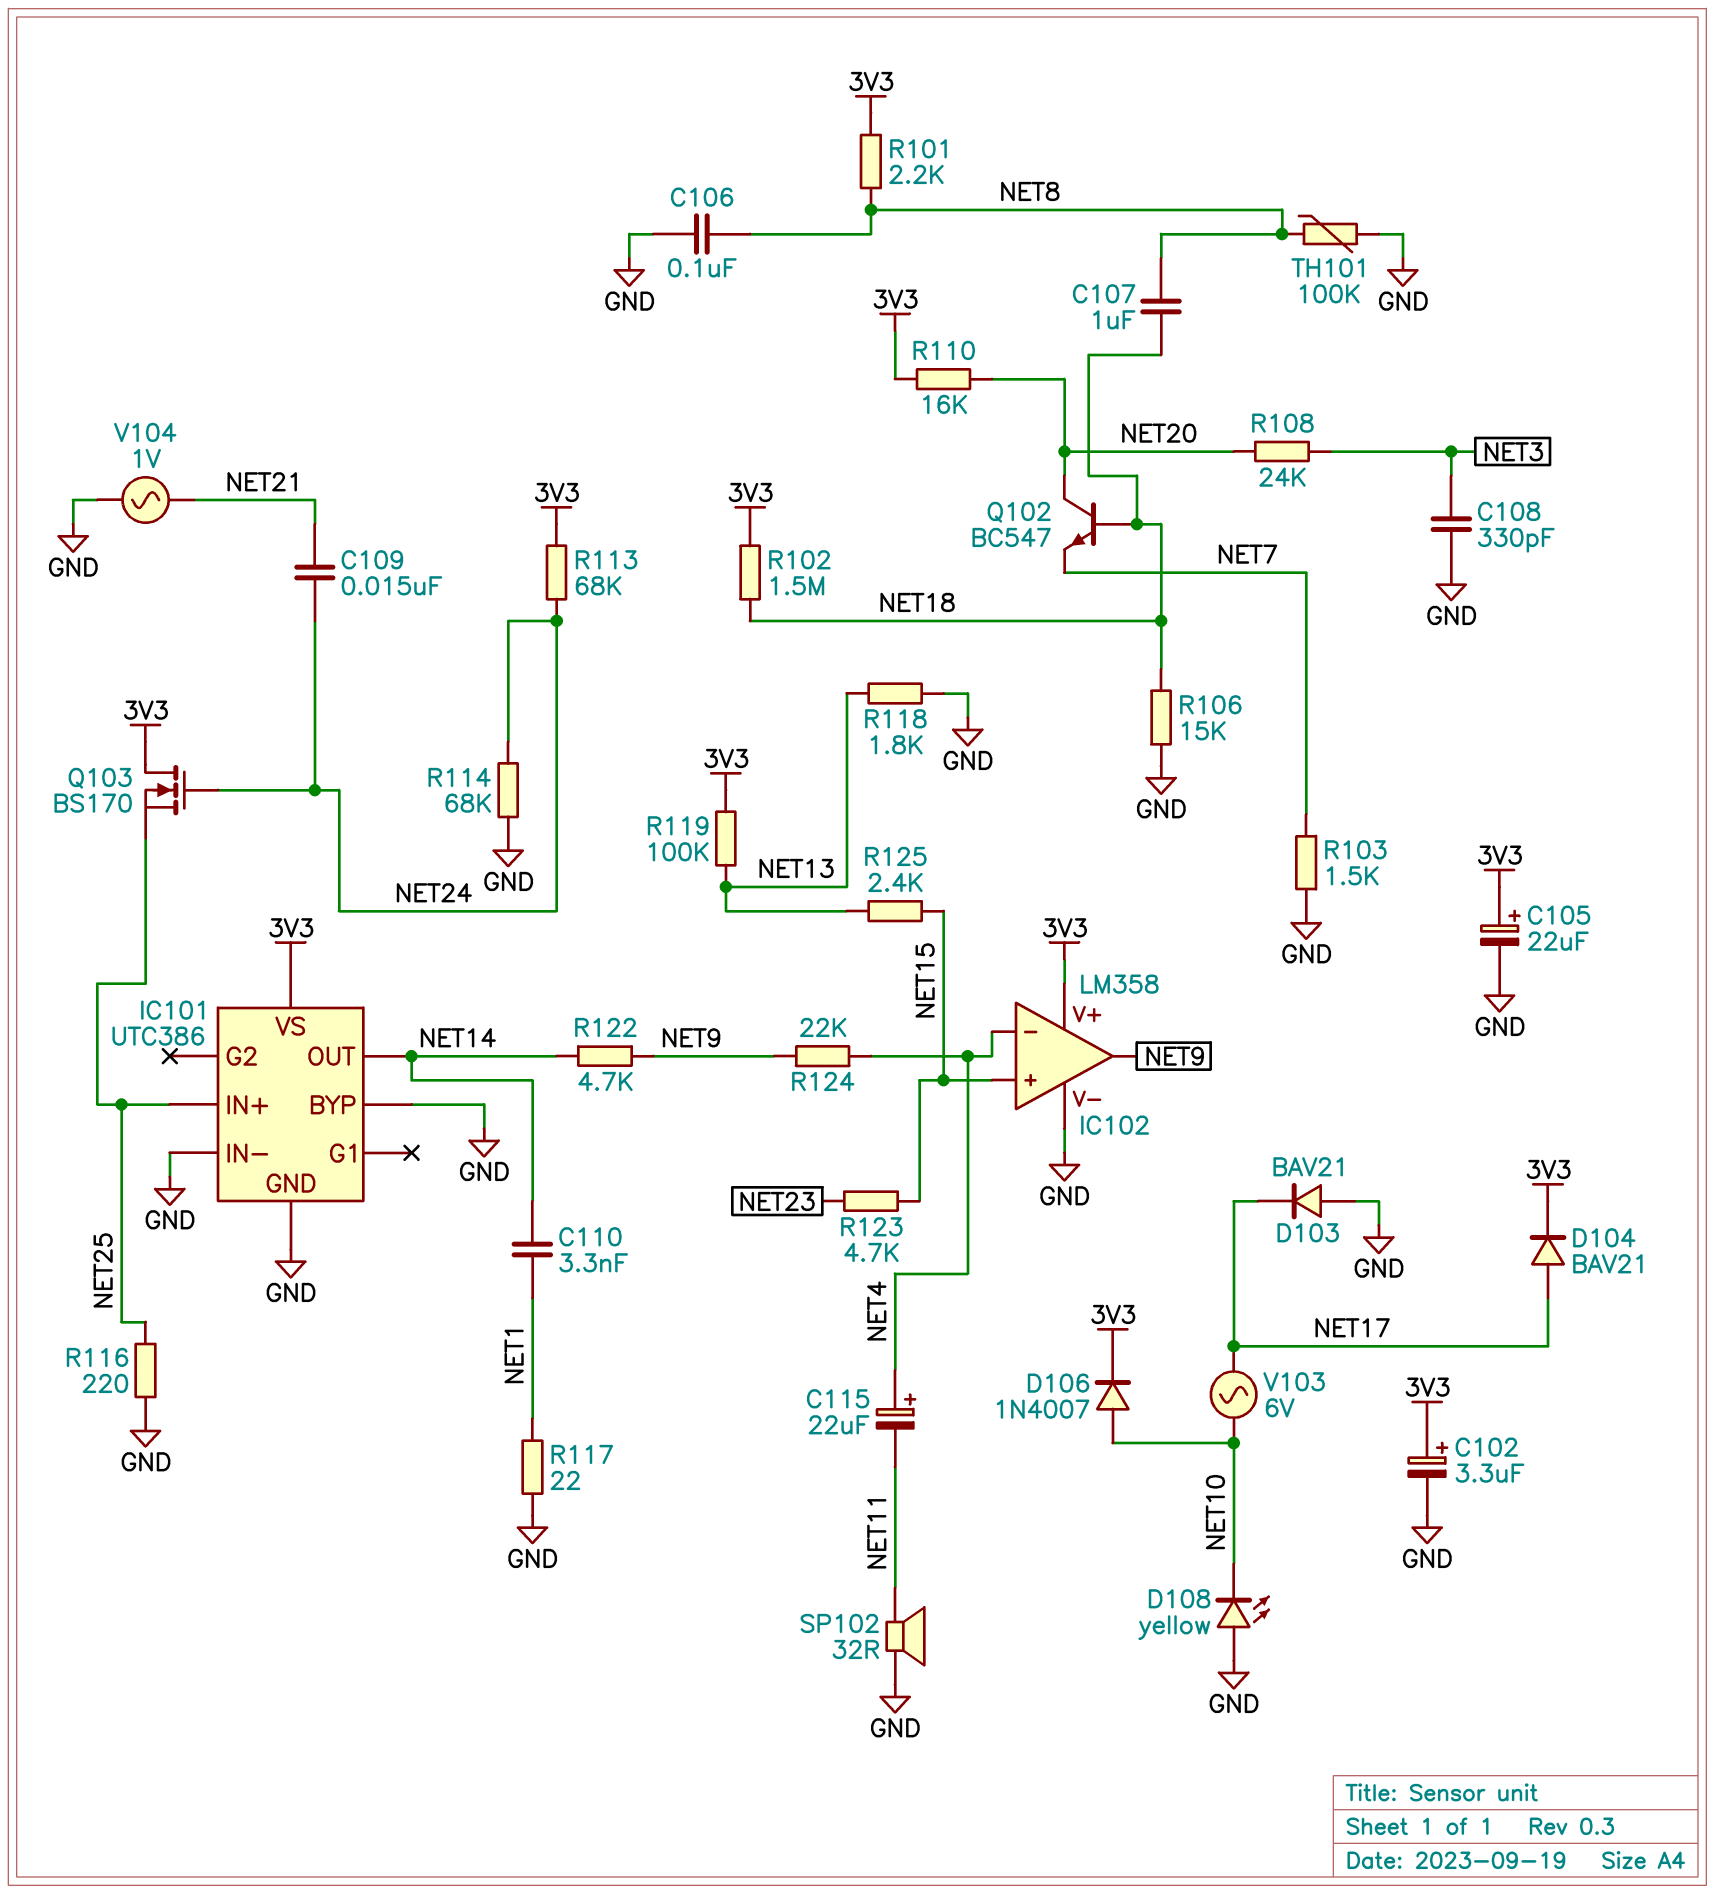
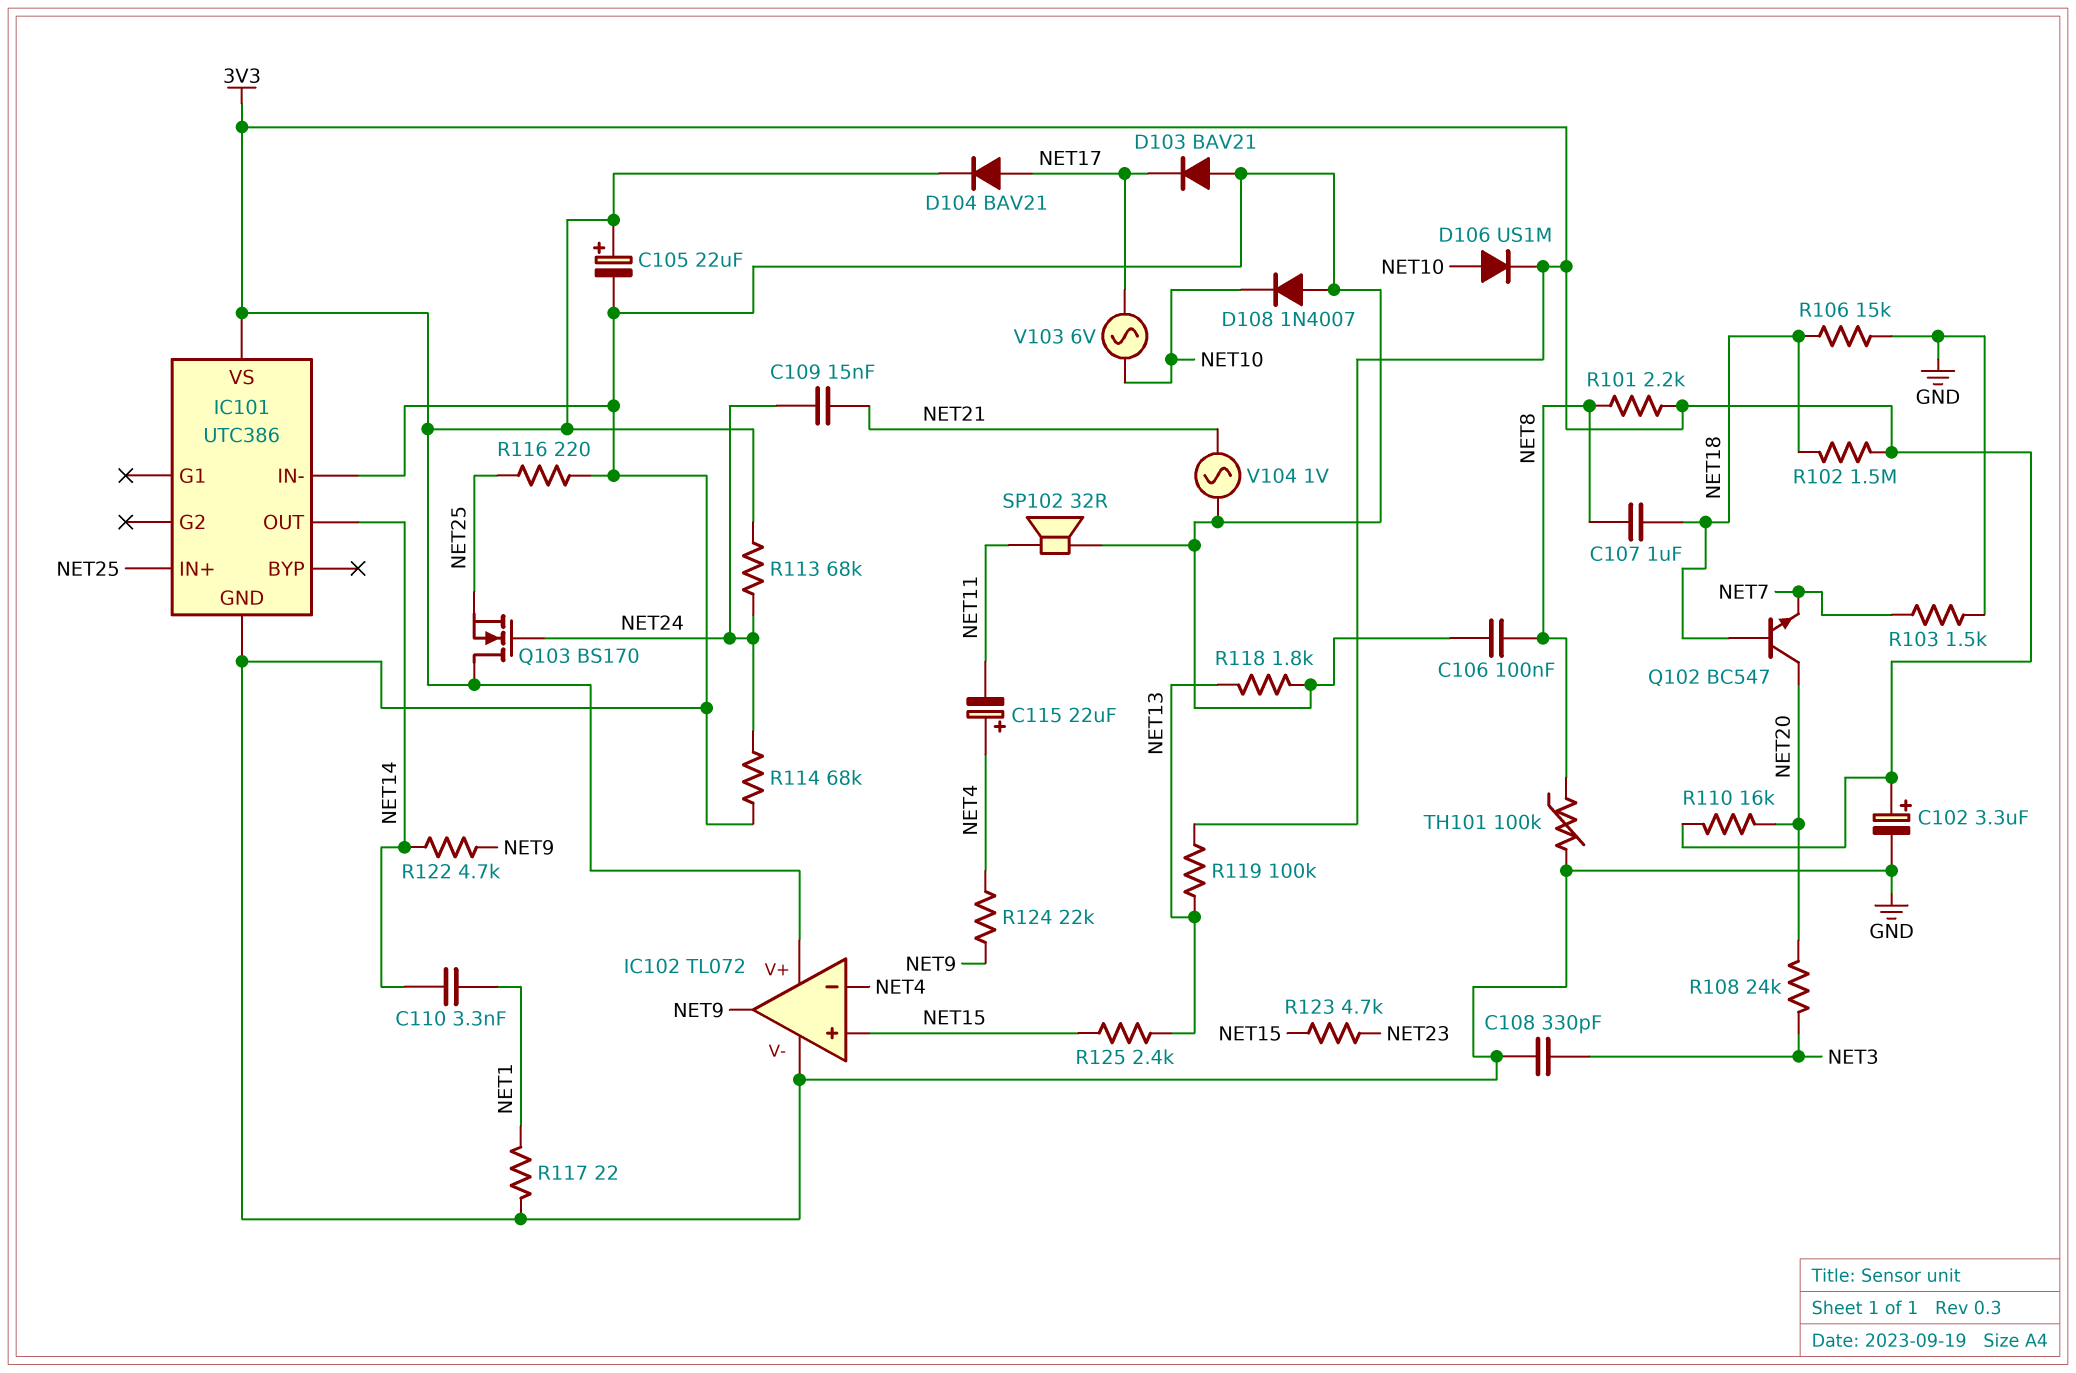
D106: diode 1N4007 (A NET10, K 3V3) -> diode US1M (A NET10, K 3V3)
D108: LED yellow (A GND, K NET10) -> diode 1N4007 (A GND, K NET10)
IC101 pin BYP: GND -> none
IC102: LM358 -> TL072

